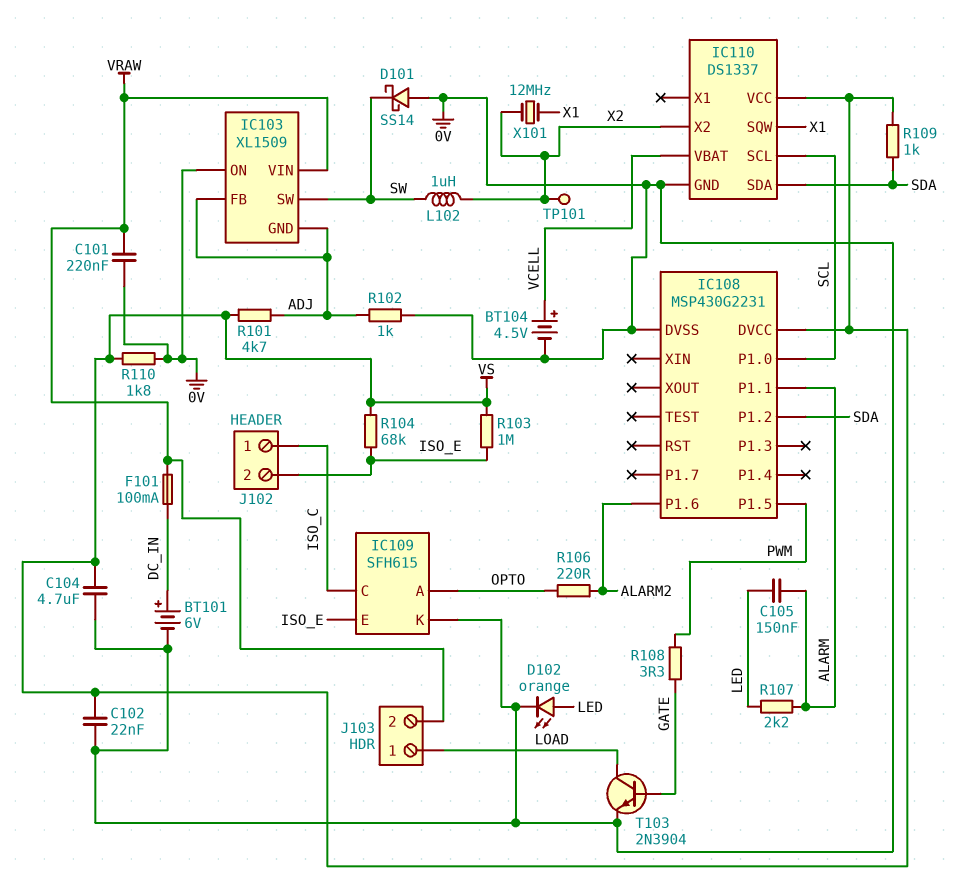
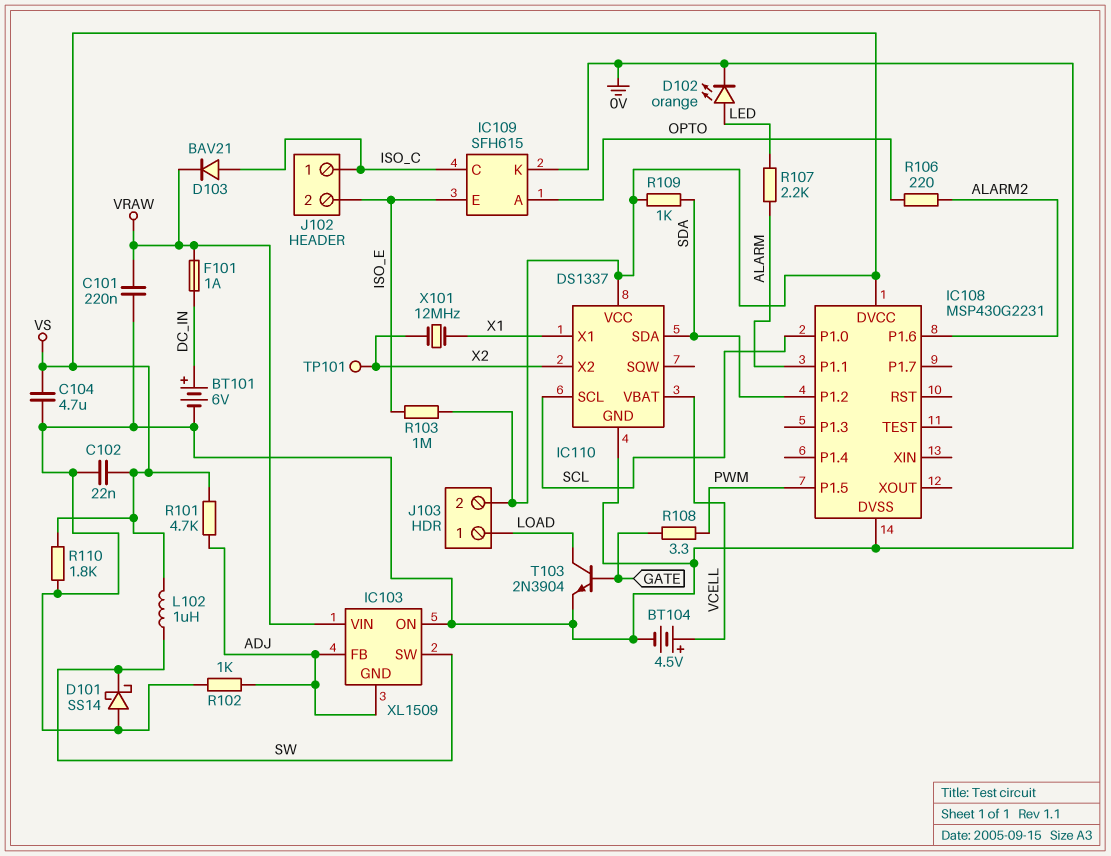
C105: 150nF (ALARM, LED) -> none
D103: none -> diode BAV21 (A ISO_C, K VRAW)
F101: 100mA (DC_IN, VRAW) -> 1A (DC_IN, VRAW)
IC110 pin SQW: X1 -> none
IC110 pin X1: none -> X1
J103 pin 2: VRAW -> VS
L102: 1uH (SW, X2) -> 1uH (SW, VS)
R104: 68k (ISO_E, VS) -> none

